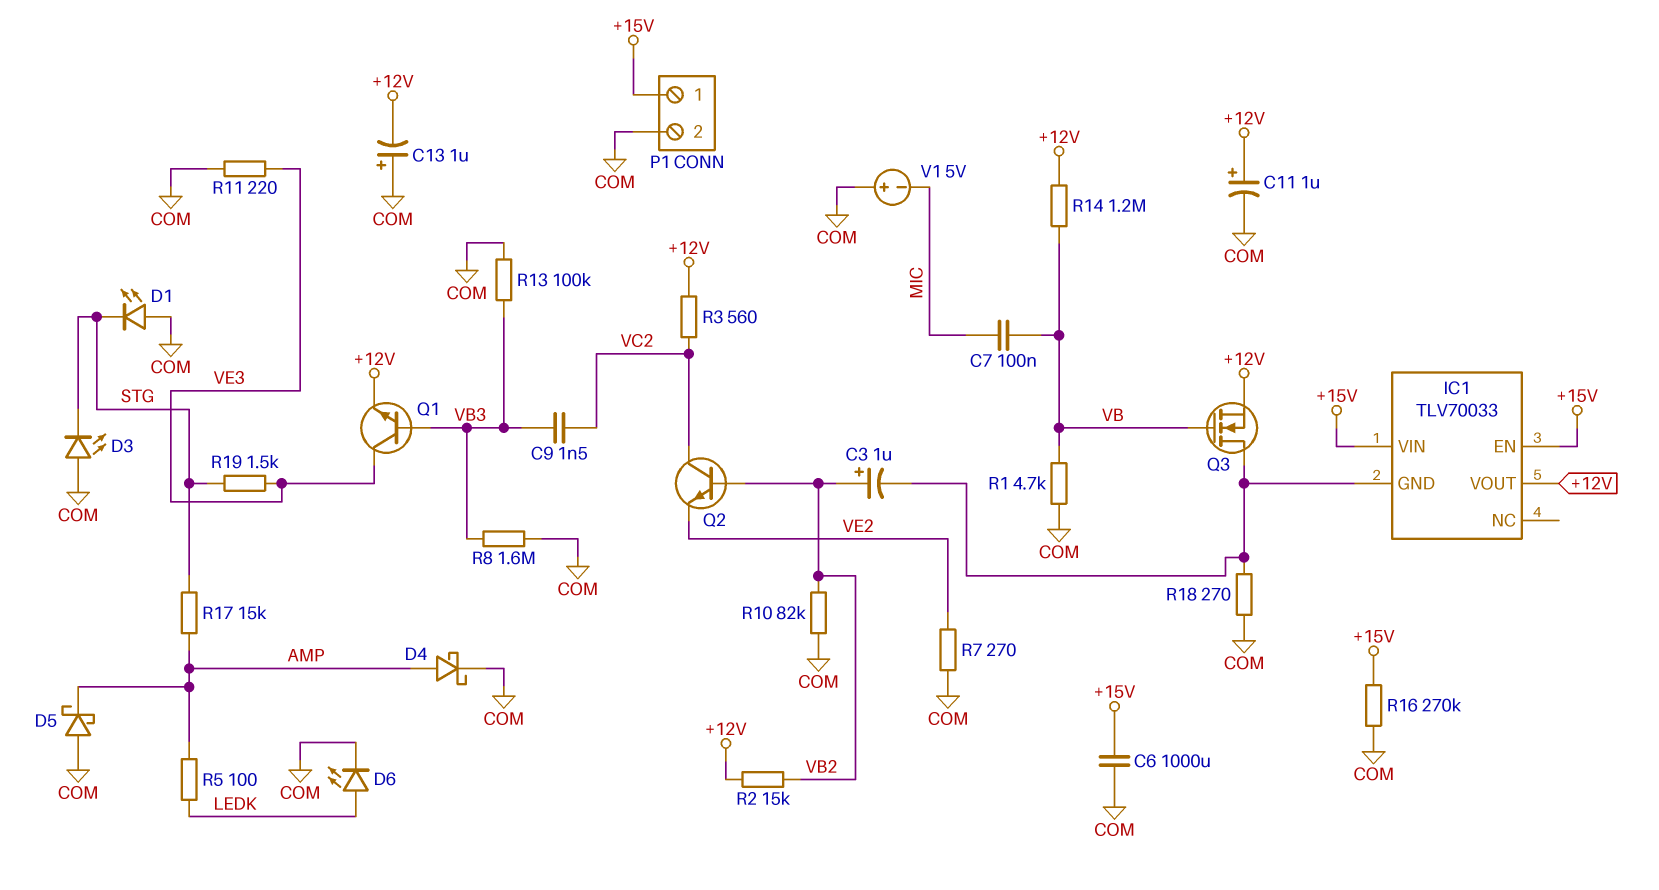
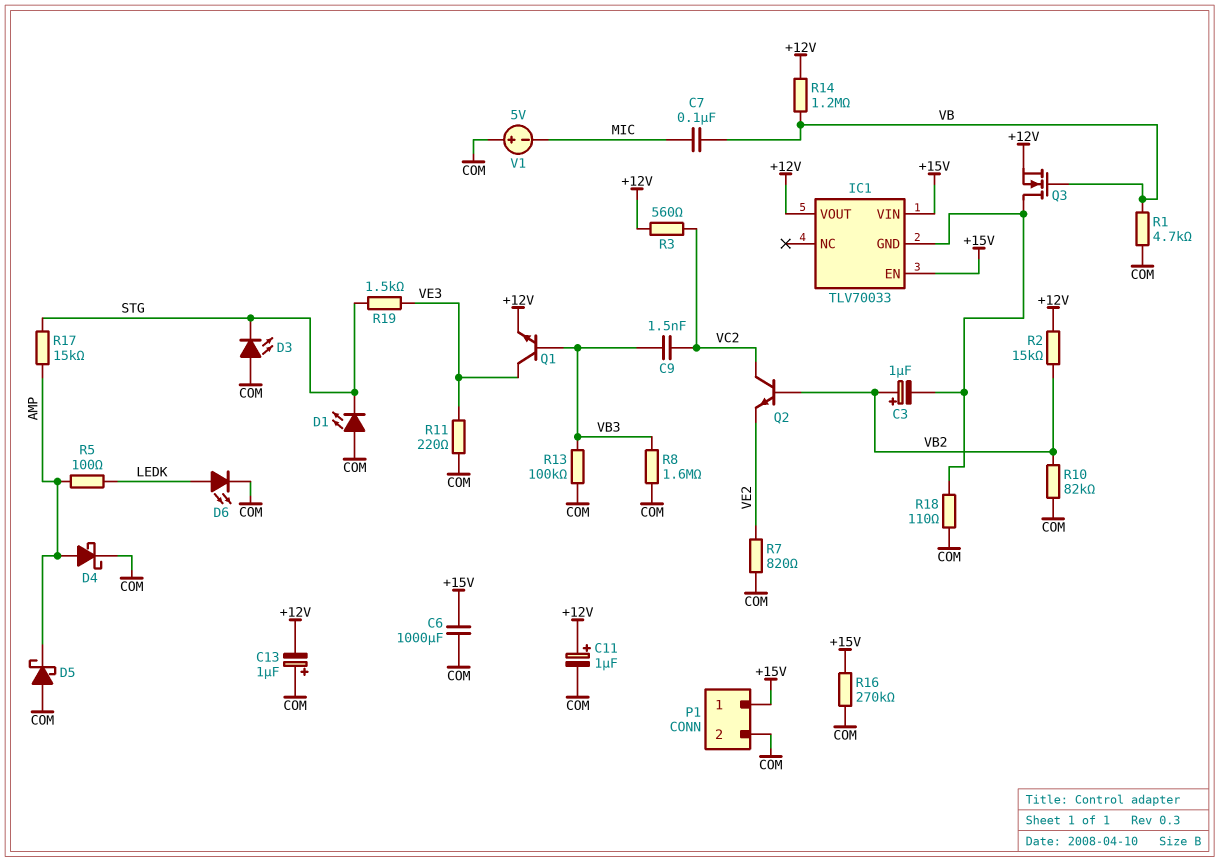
R7: 270 (COM, VE2) -> 820 (COM, VE2)
R18: 270 (COM, IC1/GND) -> 110 (COM, IC1/GND)

